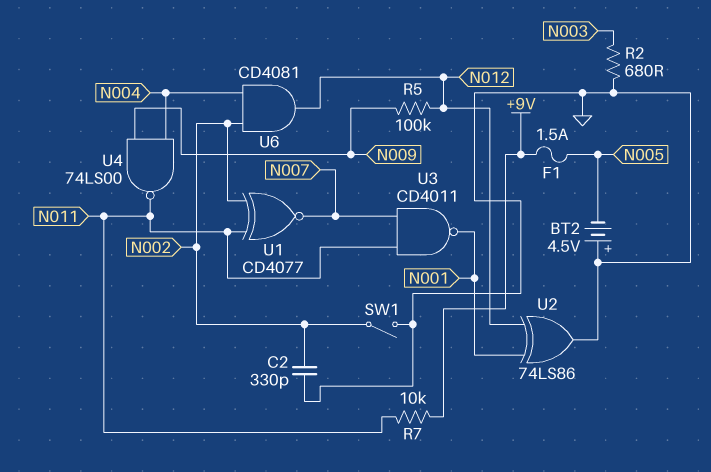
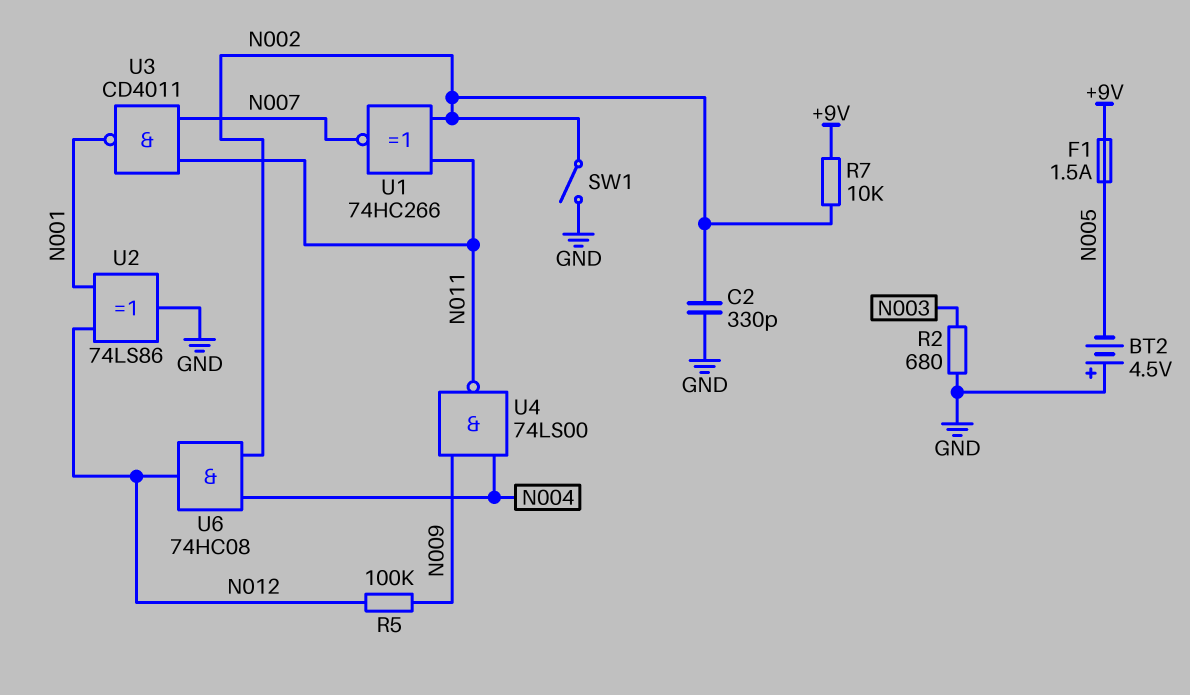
R7: 10k (+9V, N011) -> 10k (+9V, N002)
U1: XNOR CD4077 (in N002, in N011, out N007) -> XNOR 74HC266 (in N002, in N011, out N007)
U6: AND CD4081 (in N002, in N004, out N012) -> AND 74HC08 (in N002, in N004, out N012)

